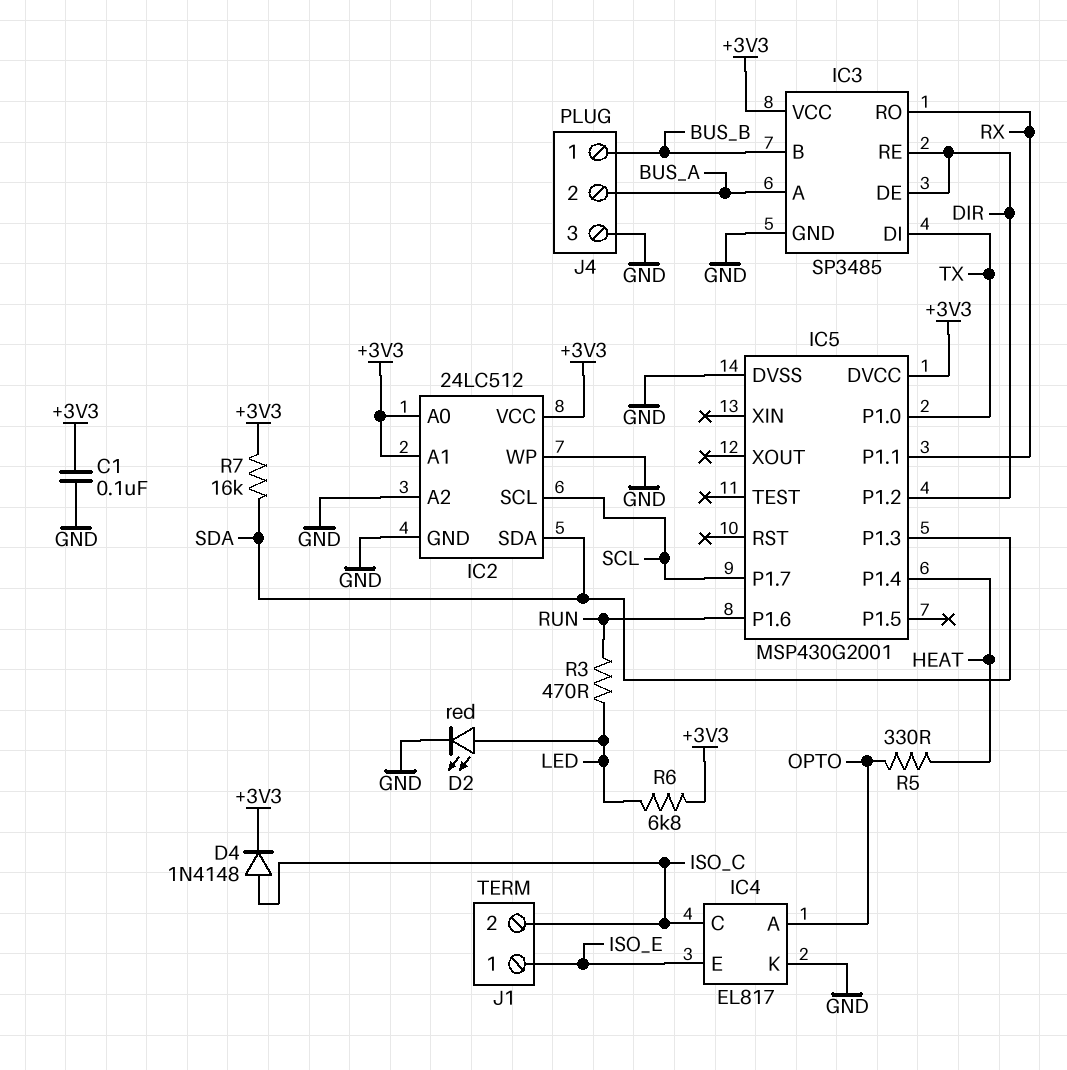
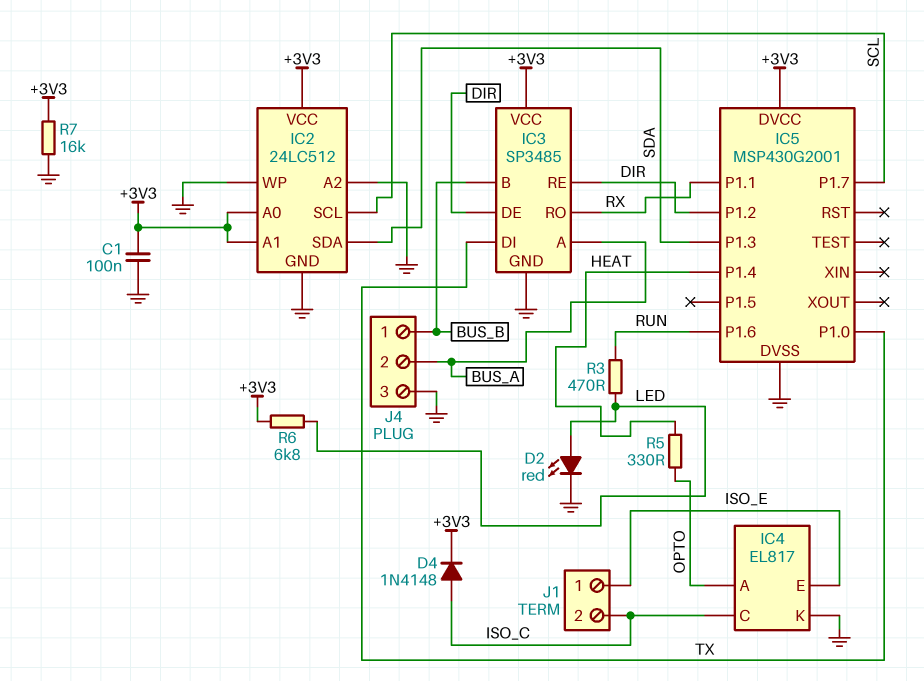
R7: 16k (+3V3, SDA) -> 16k (+3V3, GND)

